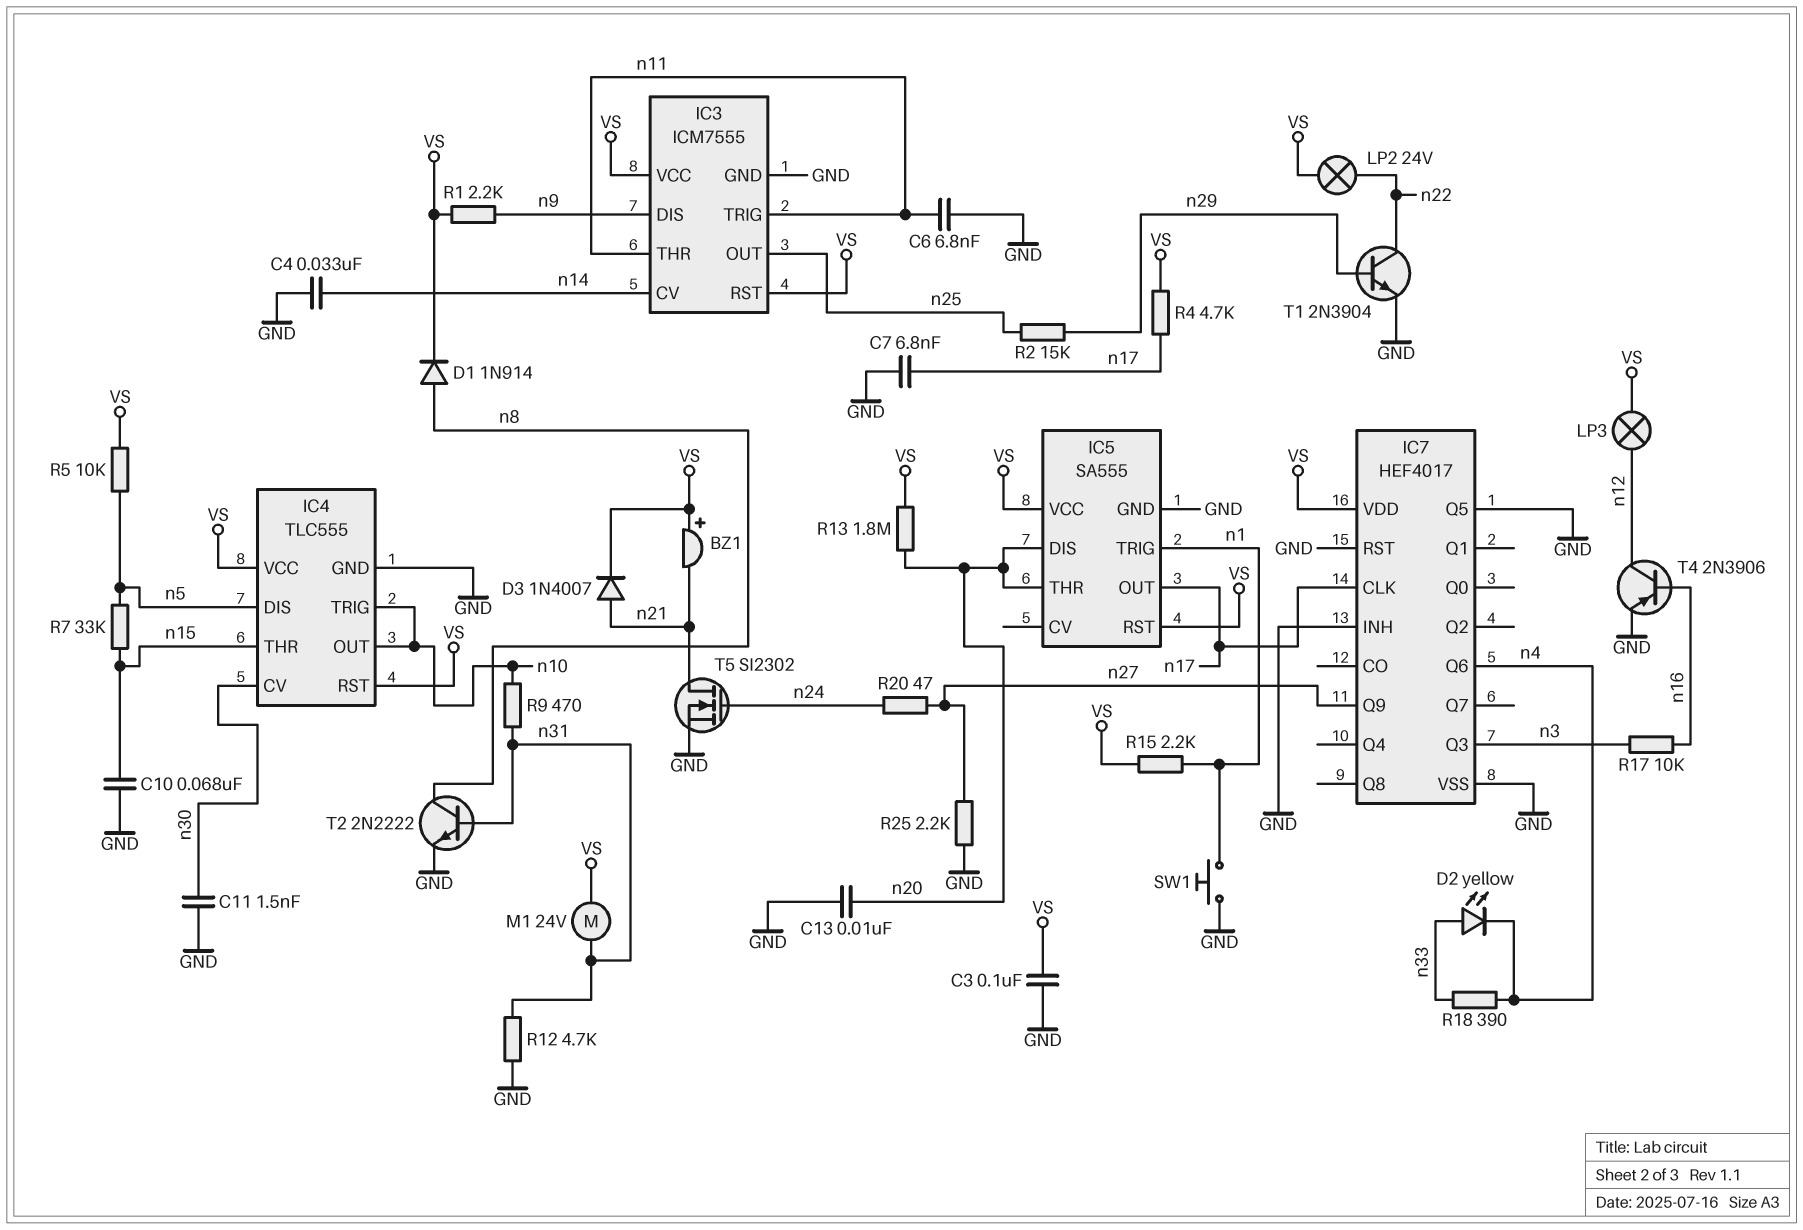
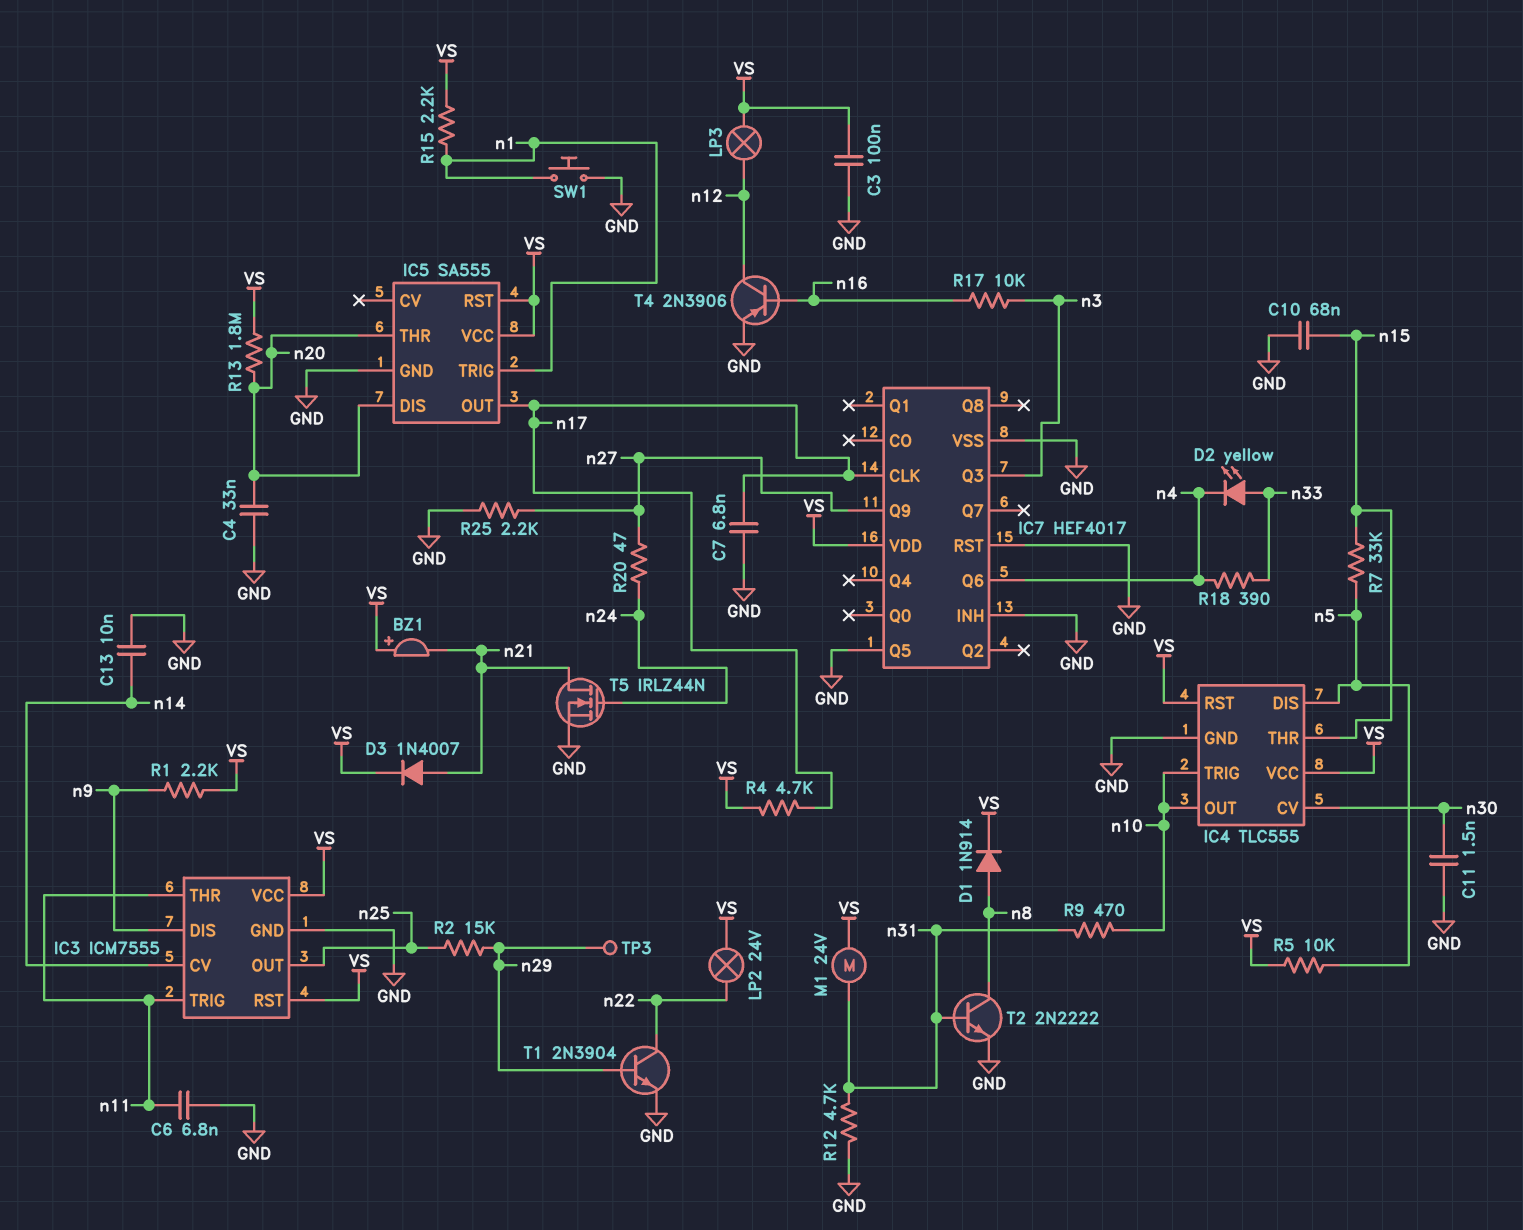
C4: 33nF (GND, n14) -> 33nF (GND, n20)
C13: 10nF (GND, n20) -> 10nF (GND, n14)
T5: NMOS SI2302 (G n24, D n21, S GND) -> NMOS IRLZ44N (G n24, D n21, S GND)
TP3: none -> test point (n29)

